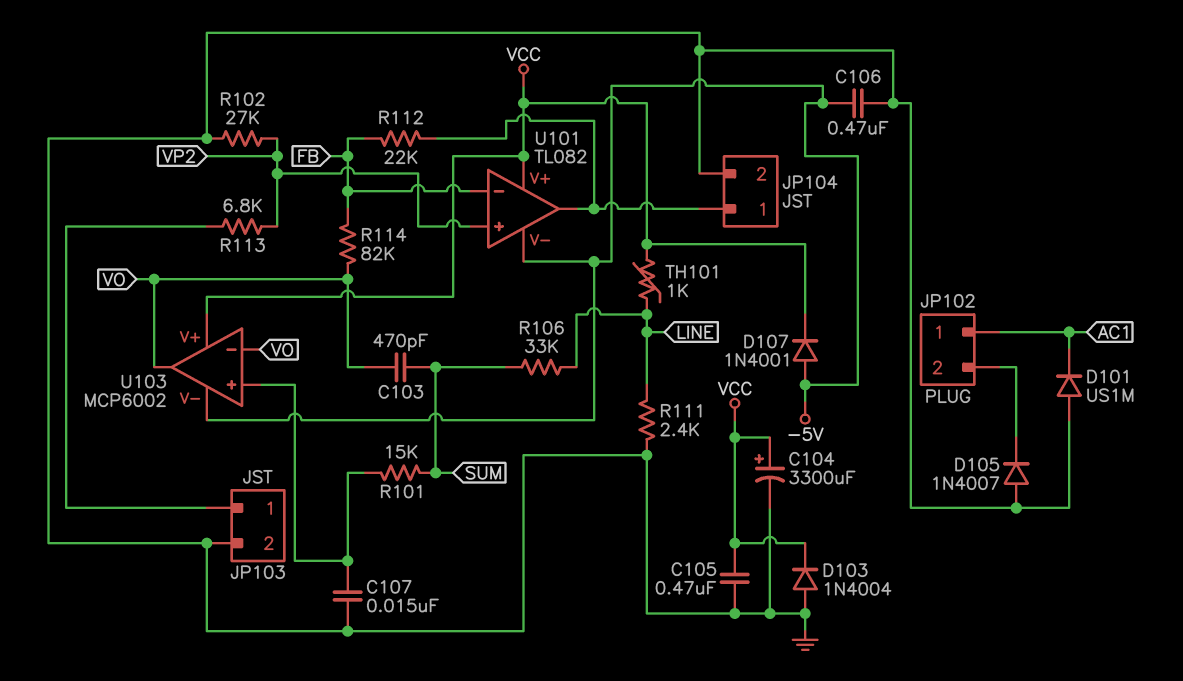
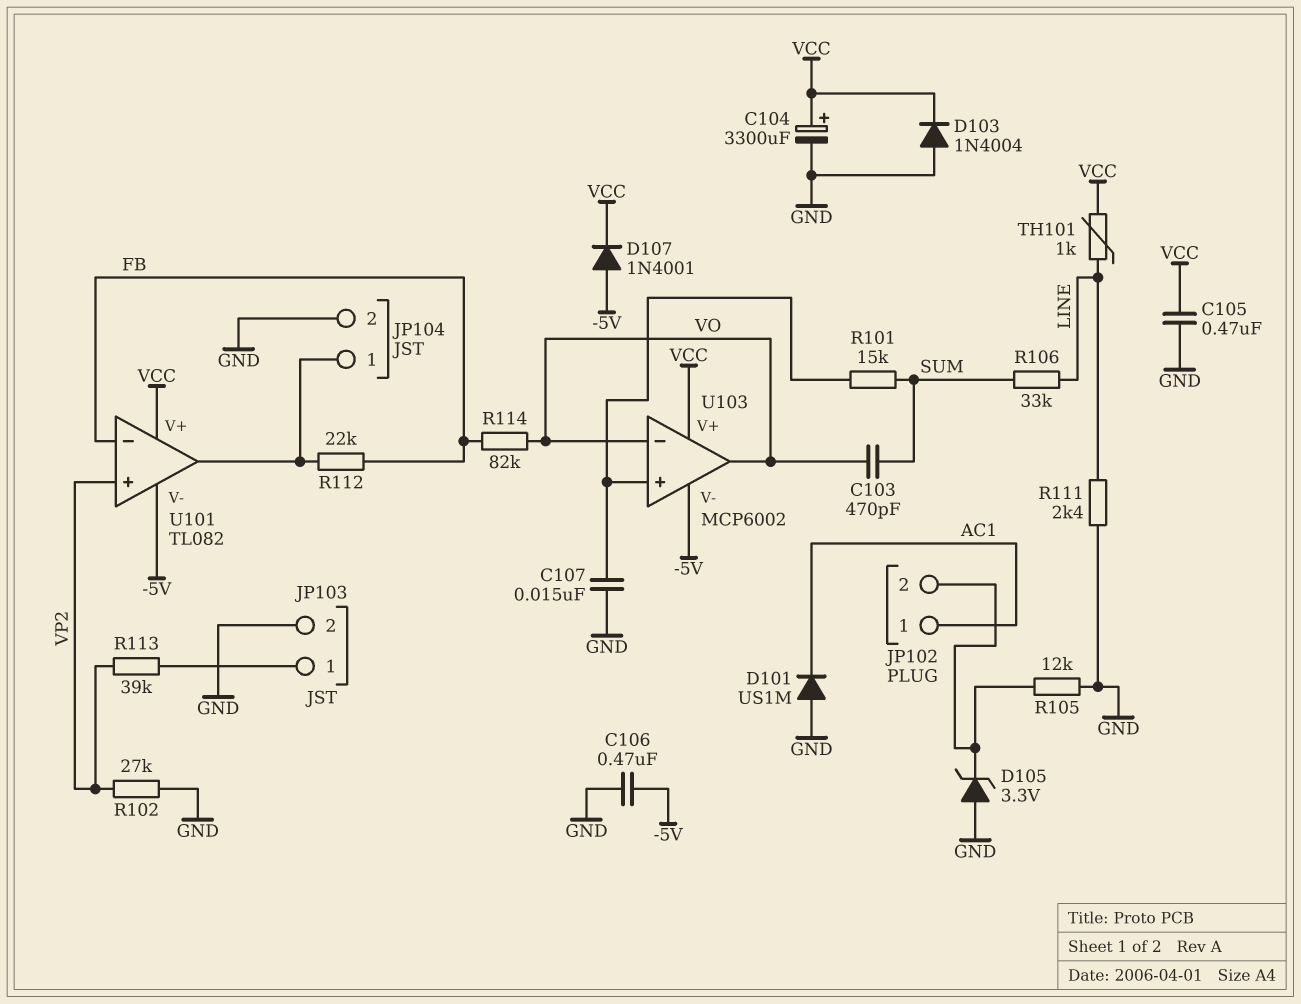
D105: diode 1N4007 (A GND, K JP102/2) -> zener 3.3V (A GND, K JP102/2)
R105: none -> 12k (GND, JP102/2)
R113: 6.8k (JP103/1, VP2) -> 39k (JP103/1, VP2)

